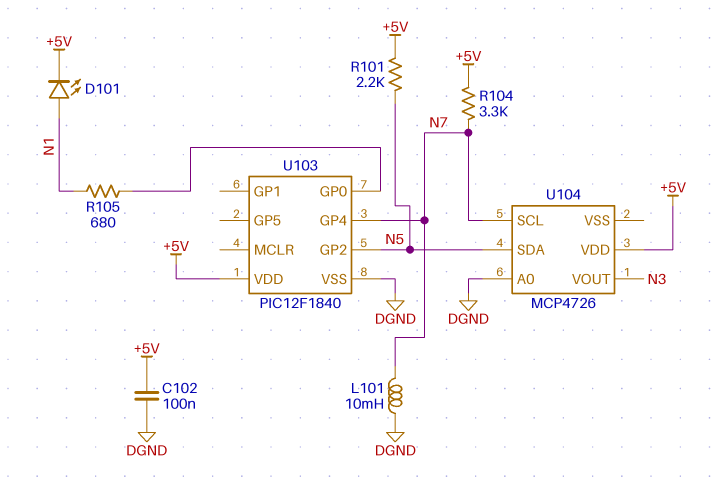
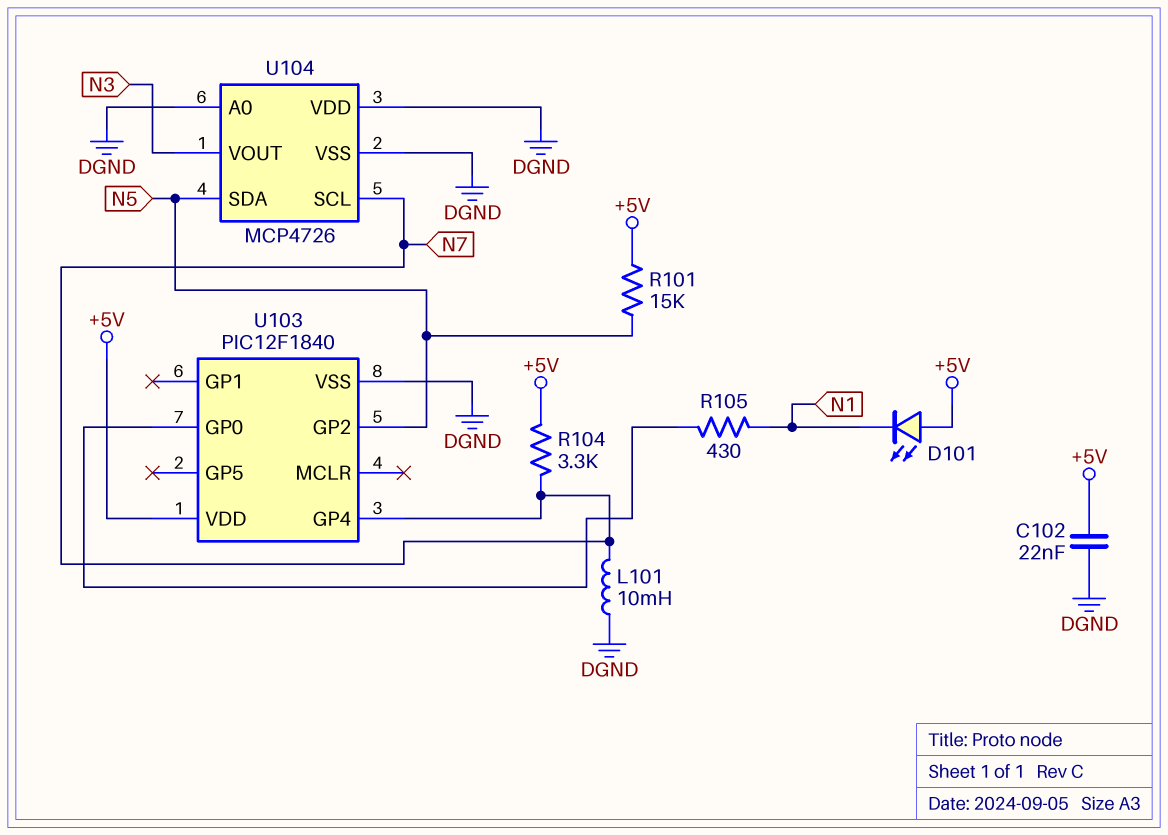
C102: 100nF (+5V, DGND) -> 22nF (+5V, DGND)
D101: LED (A N1, K +5V) -> LED (A +5V, K N1)
R101: 2.2k (+5V, N5) -> 15k (+5V, N5)
R105: 680 (N1, U103/GP0) -> 430 (N1, U103/GP0)
U104 pin VDD: +5V -> DGND
U104 pin VSS: none -> DGND

